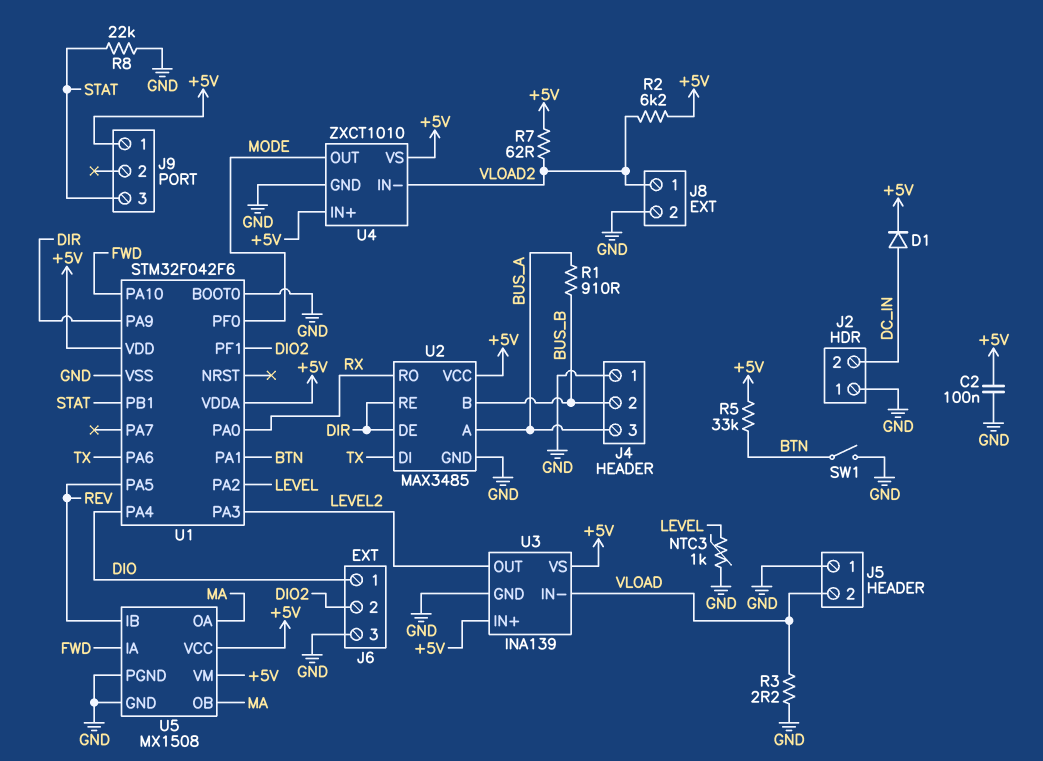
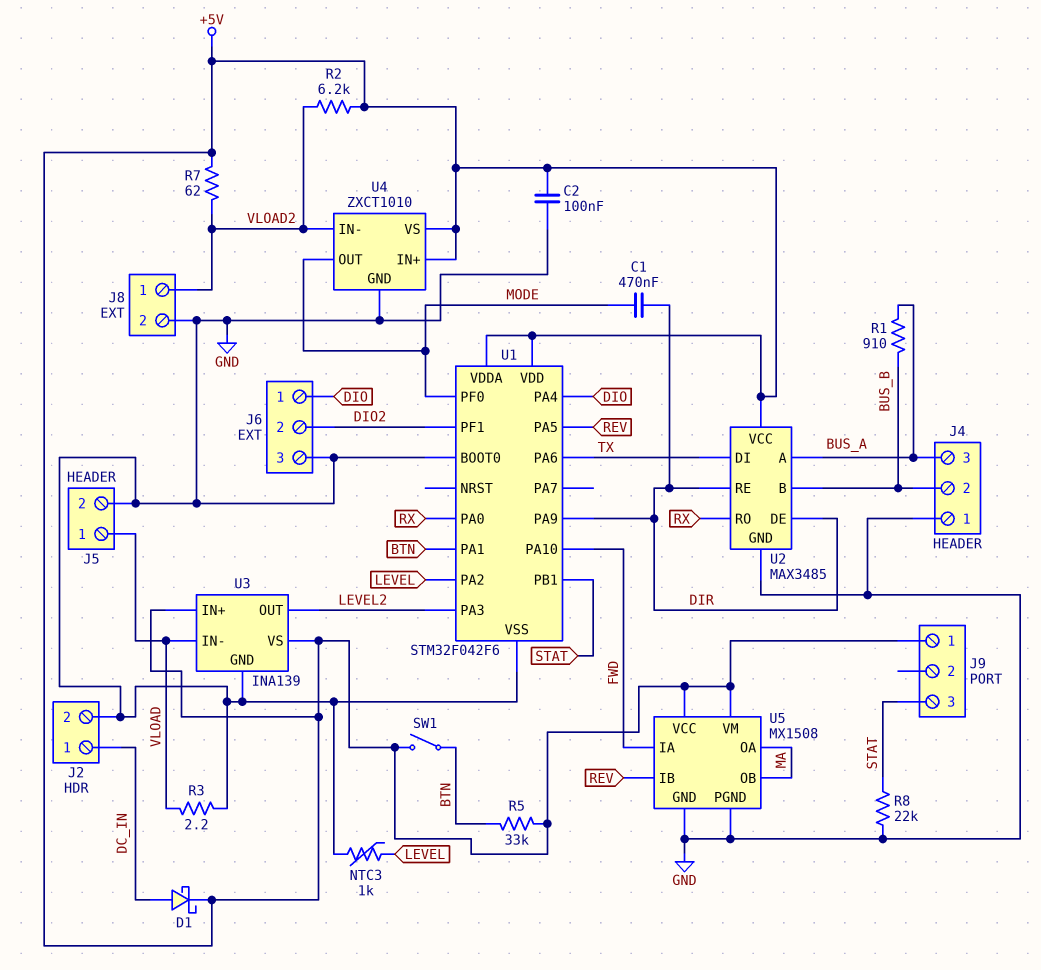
C1: none -> 470nF (DIR, MODE)
D1: diode (A DC_IN, K +5V) -> schottky (A DC_IN, K +5V)
J2 pin 1: GND -> DC_IN
J2 pin 2: DC_IN -> GND
J5 pin 1: GND -> VLOAD
J5 pin 2: VLOAD -> GND
SW1: switch (BTN, GND) -> switch (+5V, BTN)

